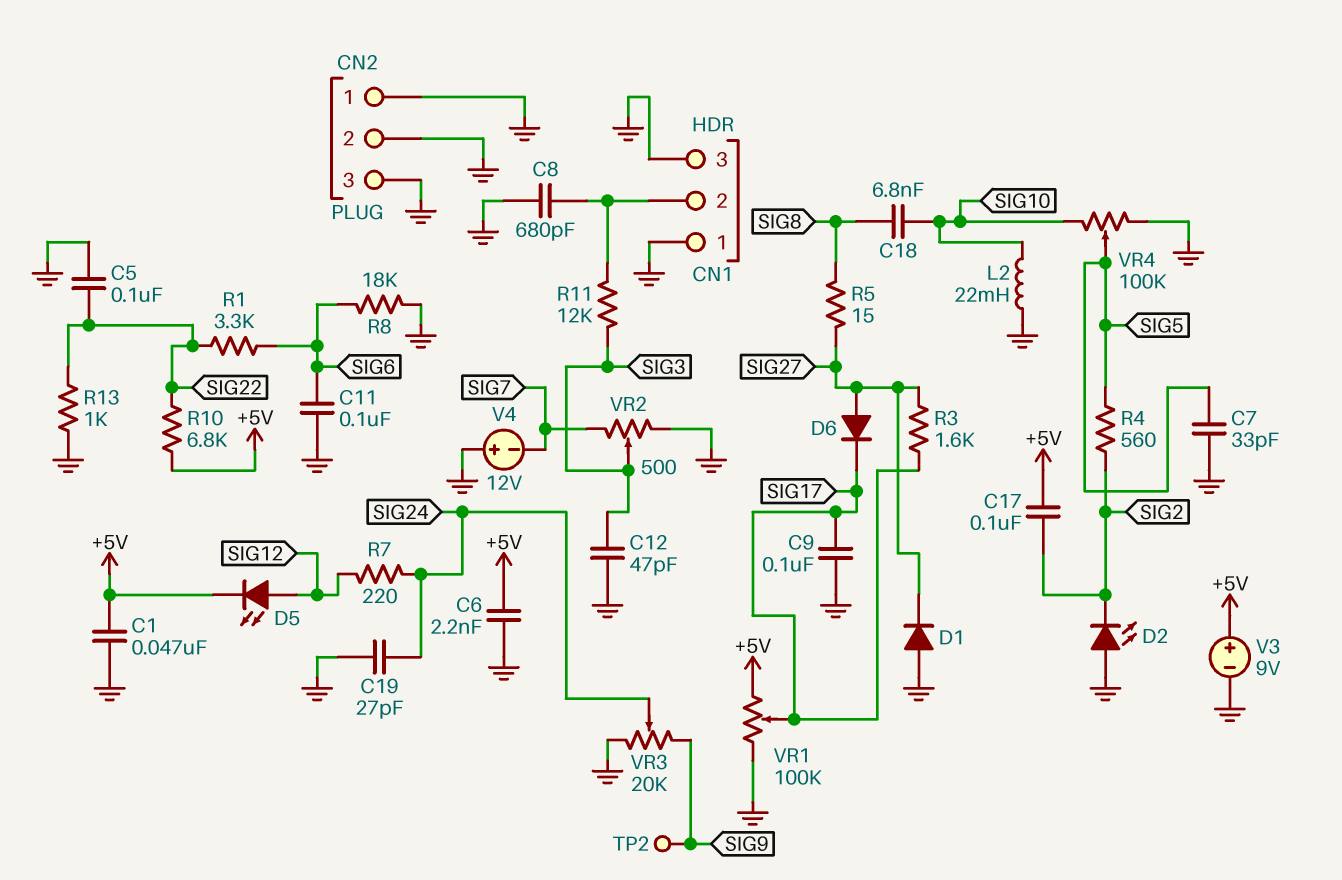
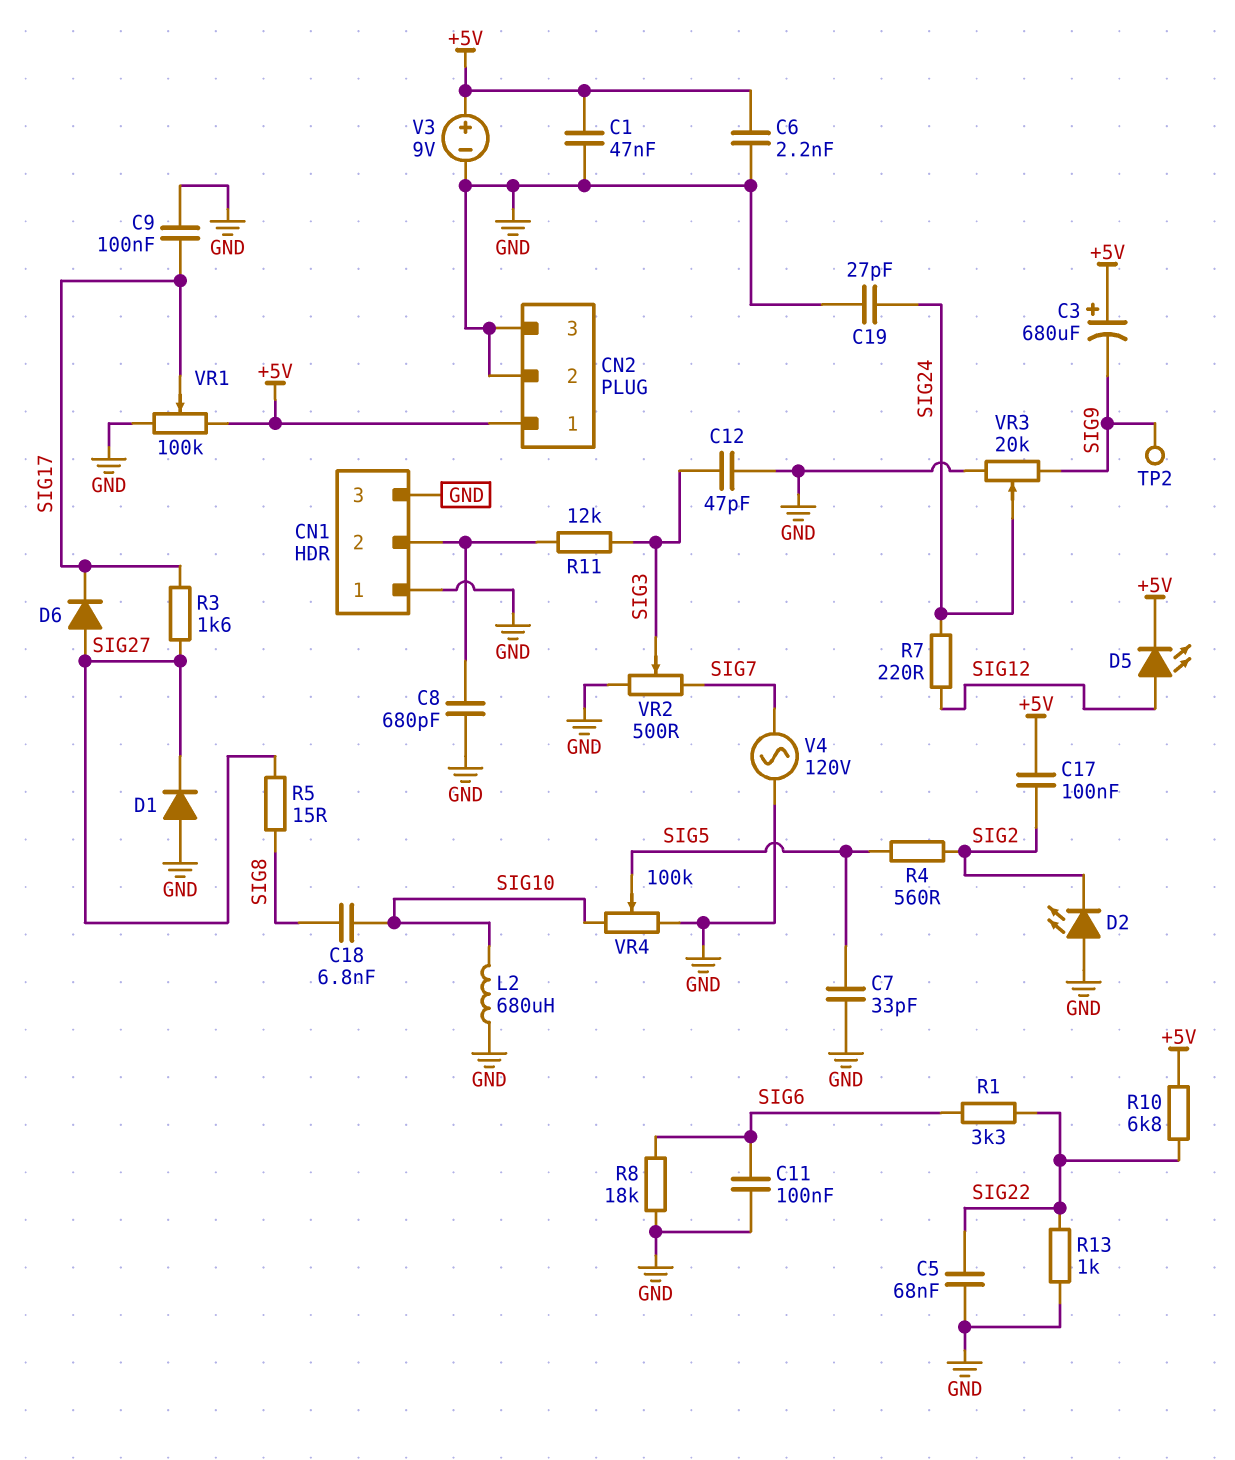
C3: none -> 680uF (plus +5V, minus SIG9)
C5: 100nF (GND, SIG22) -> 68nF (GND, SIG22)
CN2 pin 1: GND -> +5V
L2: 22mH (GND, SIG10) -> 680uH (GND, SIG10)
V4: 12V (plus GND, minus SIG7) -> AC 120V (GND, SIG7)

